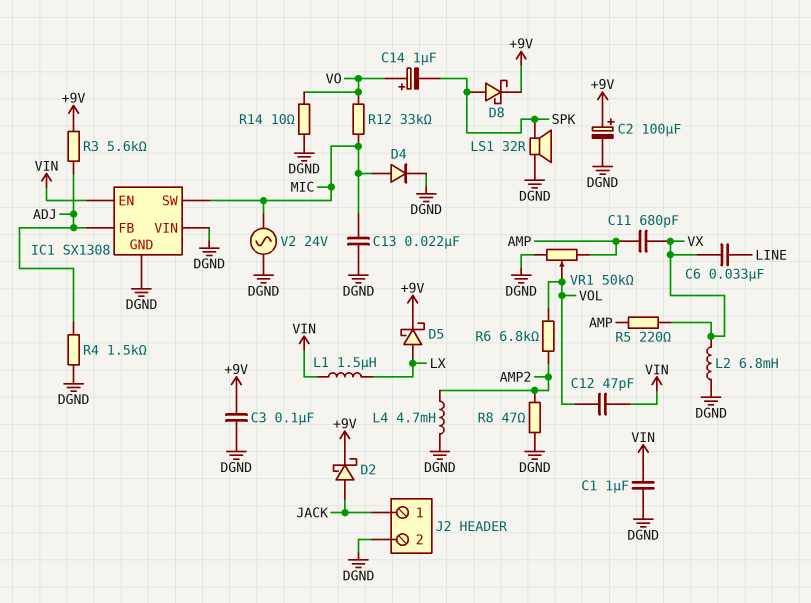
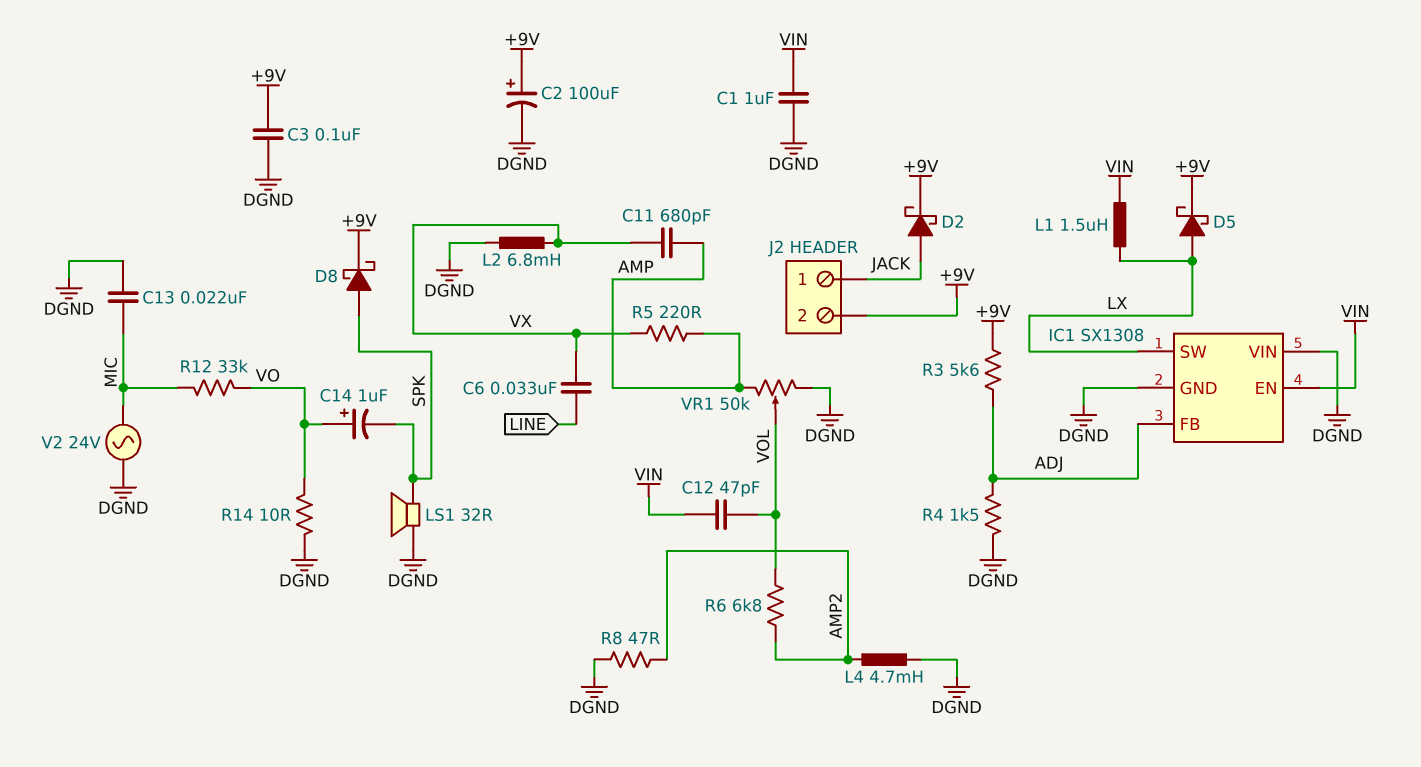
D4: diode (A MIC, K DGND) -> none
IC1 pin SW: MIC -> LX
J2 pin 2: DGND -> +9V

